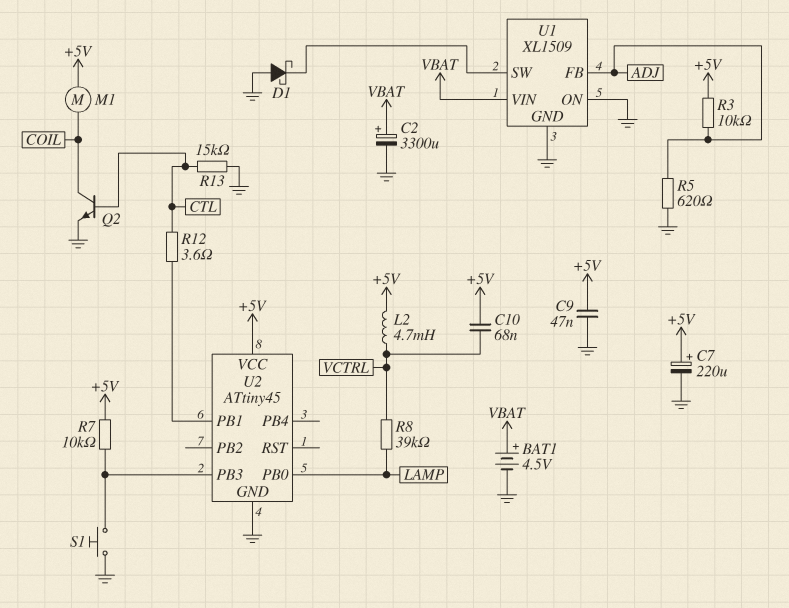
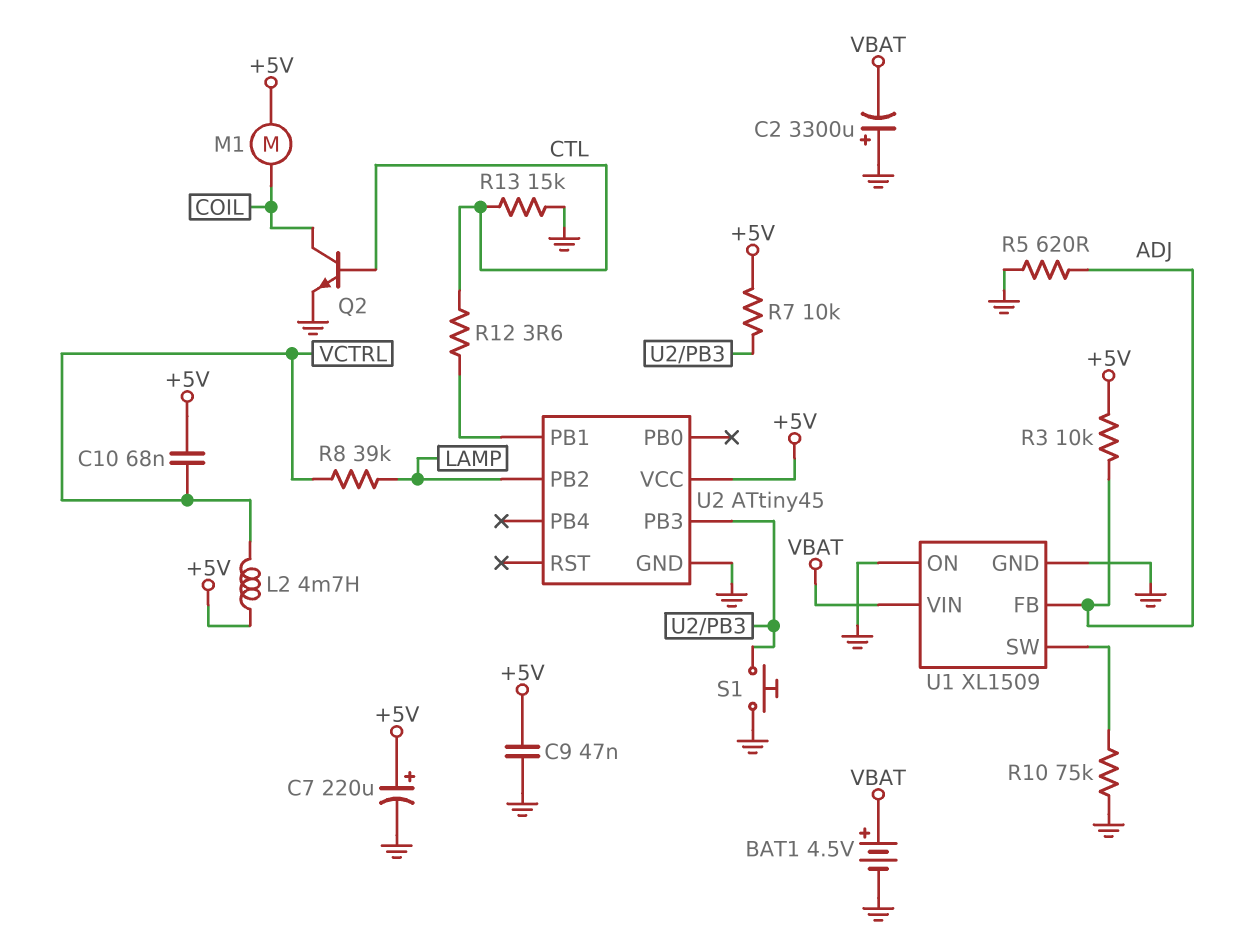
C2: 3300uF (plus VBAT, minus GND) -> 3300uF (plus GND, minus VBAT)
D1: schottky (A GND, K U1/SW) -> none
R10: none -> 75k (GND, U1/SW)
U2 pin PB0: LAMP -> none
U2 pin PB2: none -> LAMP

